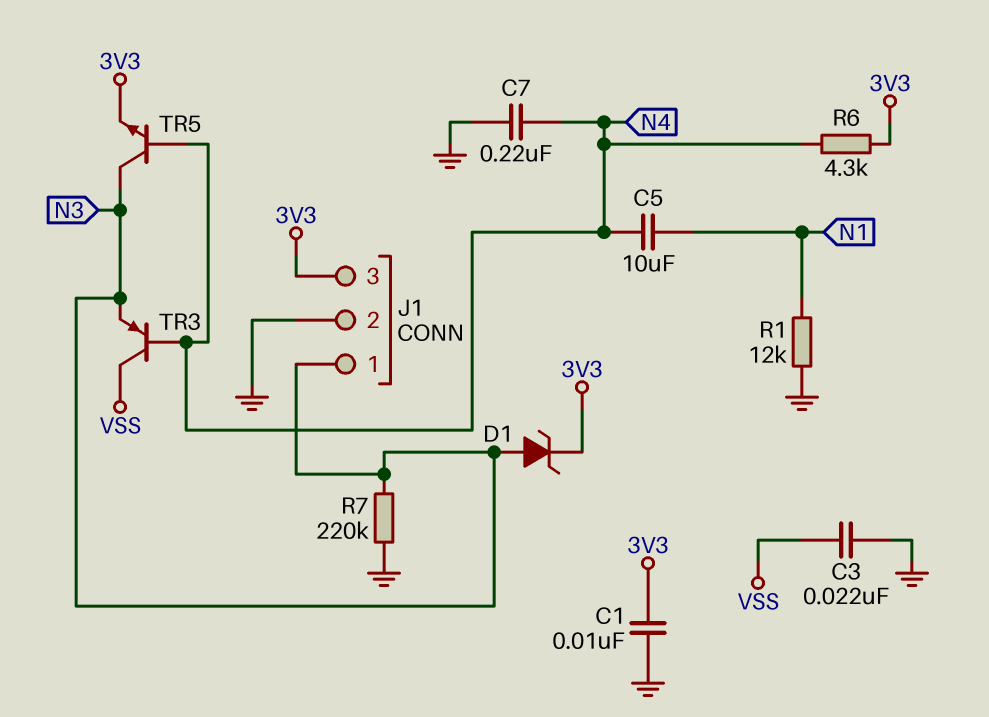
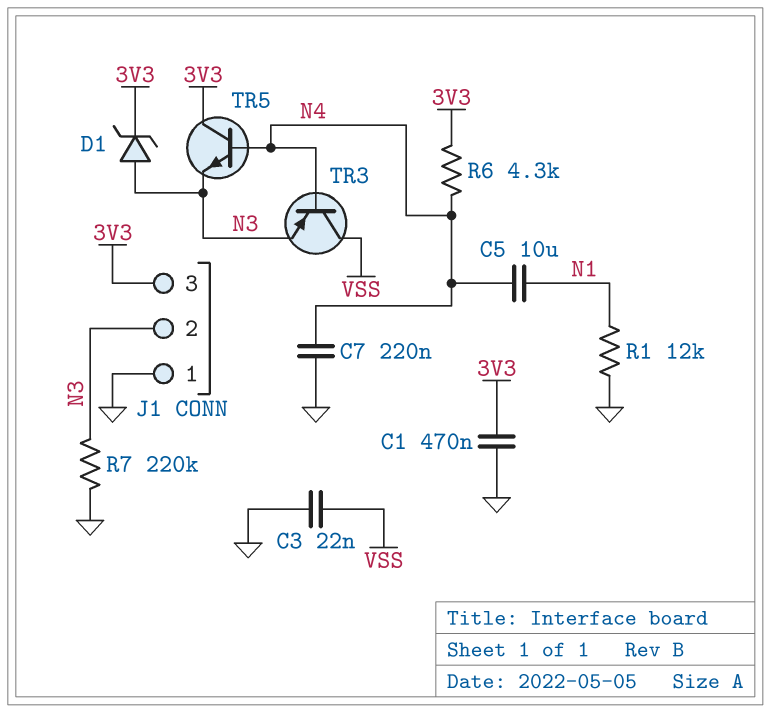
C1: 10nF (3V3, GND) -> 470nF (3V3, GND)
J1 pin 1: N3 -> GND
J1 pin 2: GND -> N3
TR5: NPN (B N4, C N3, E 3V3) -> NPN (B N4, C 3V3, E N3)

